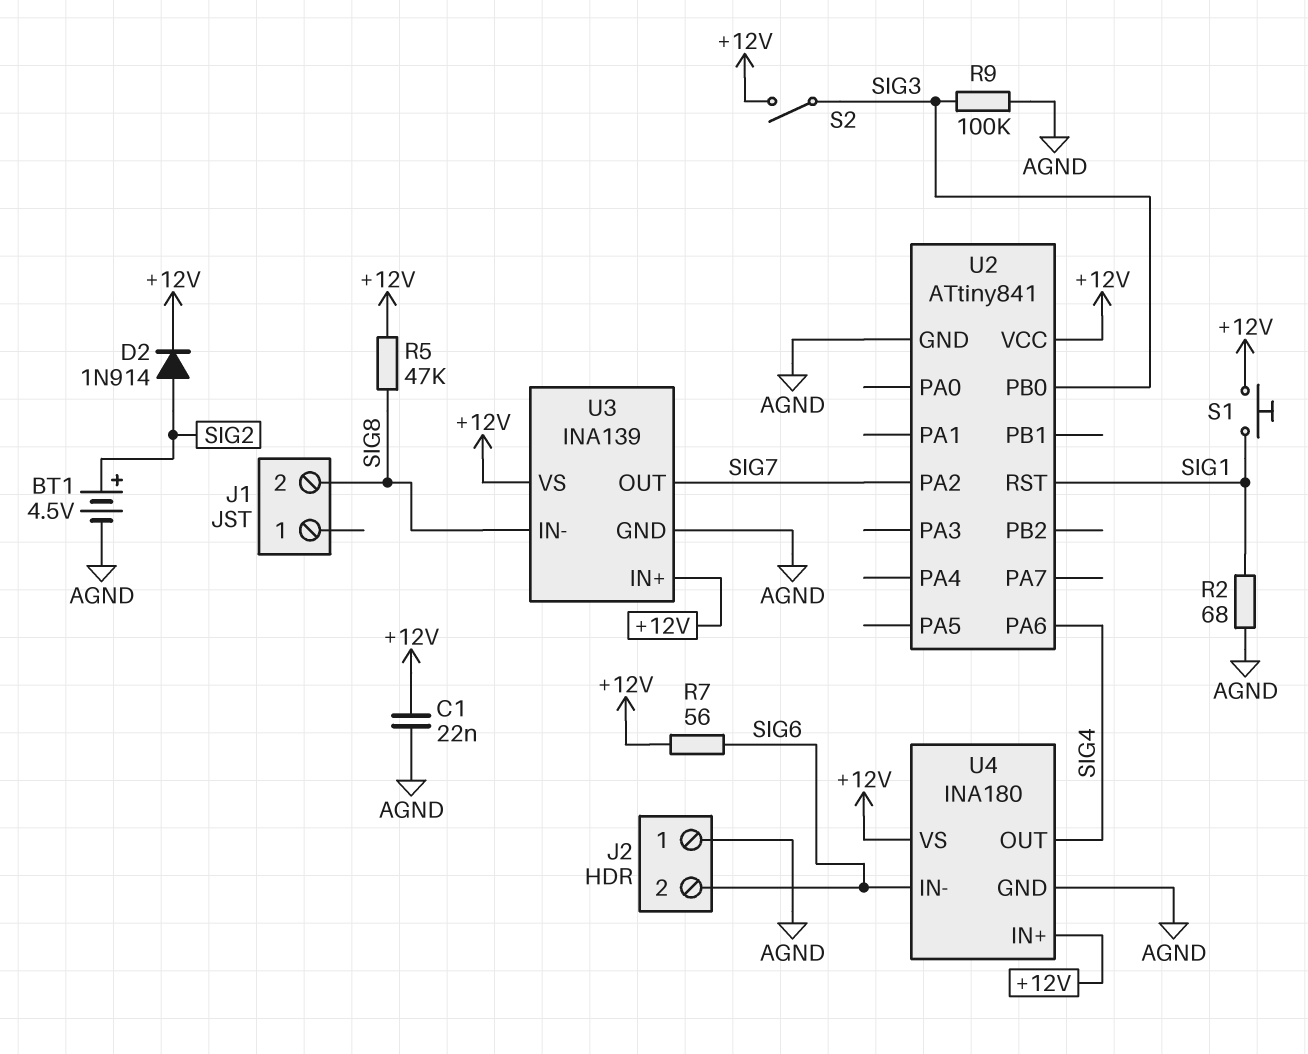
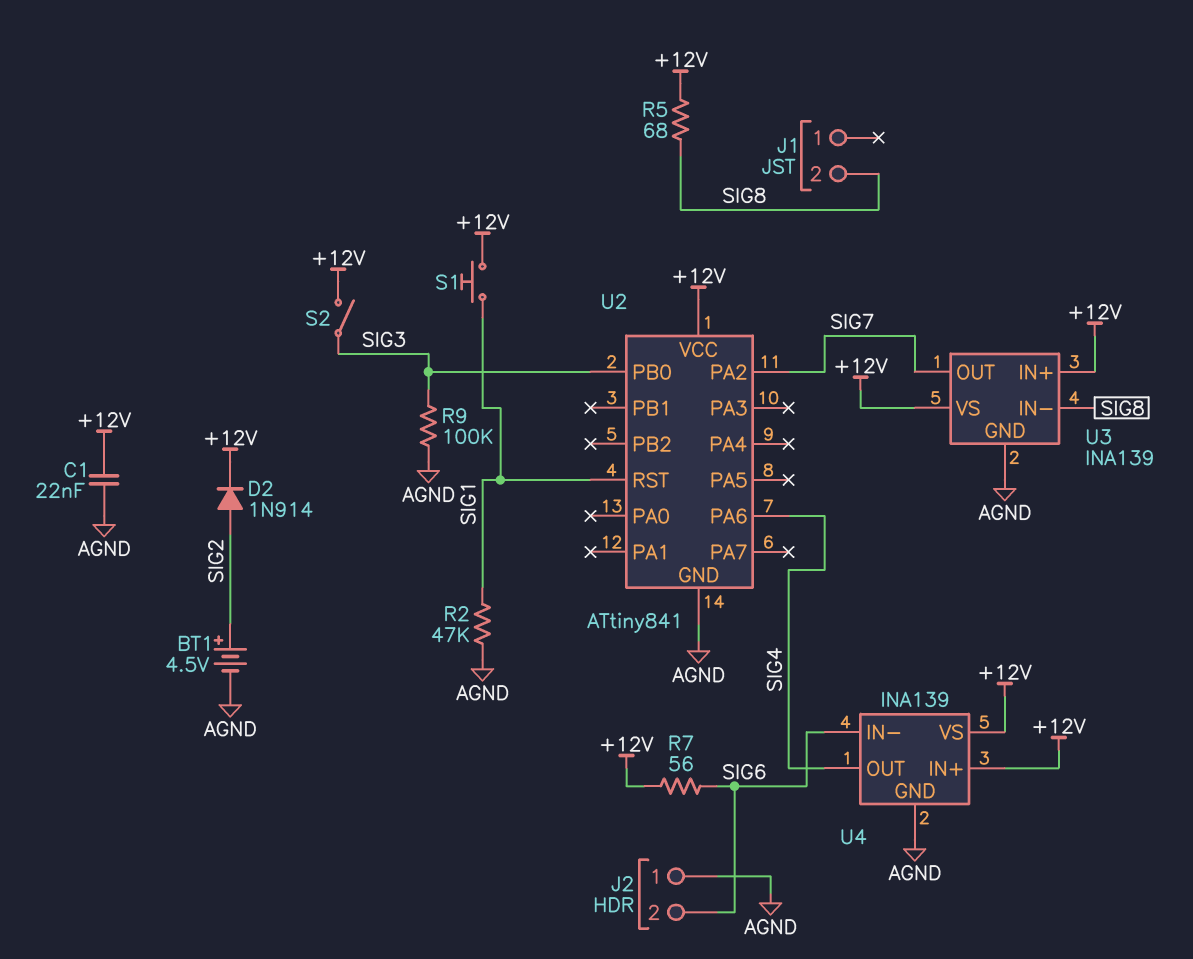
R2: 68 (AGND, SIG1) -> 47k (AGND, SIG1)
R5: 47k (+12V, SIG8) -> 68 (+12V, SIG8)
U4: INA180 -> INA139

